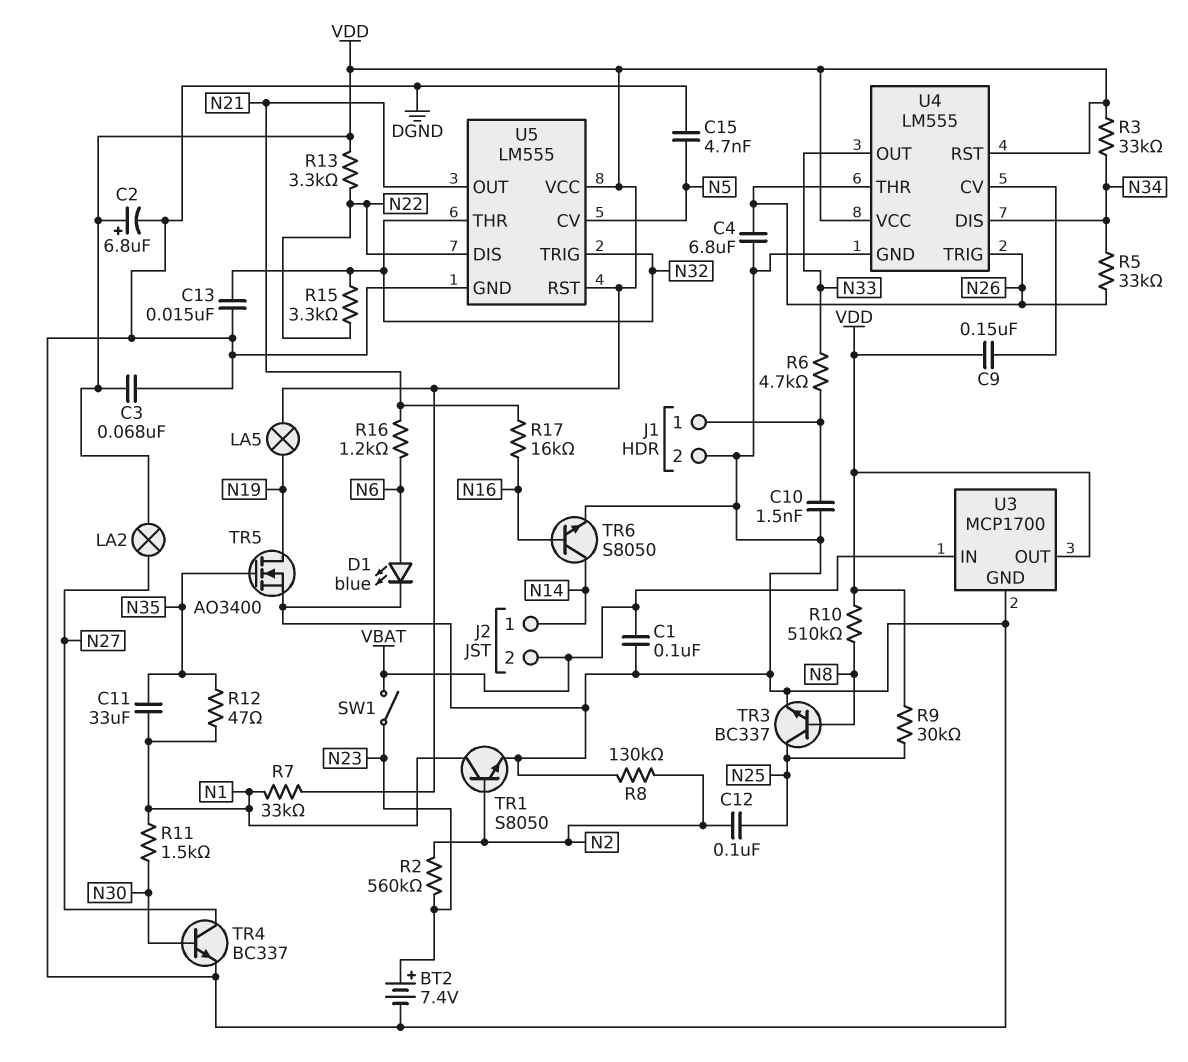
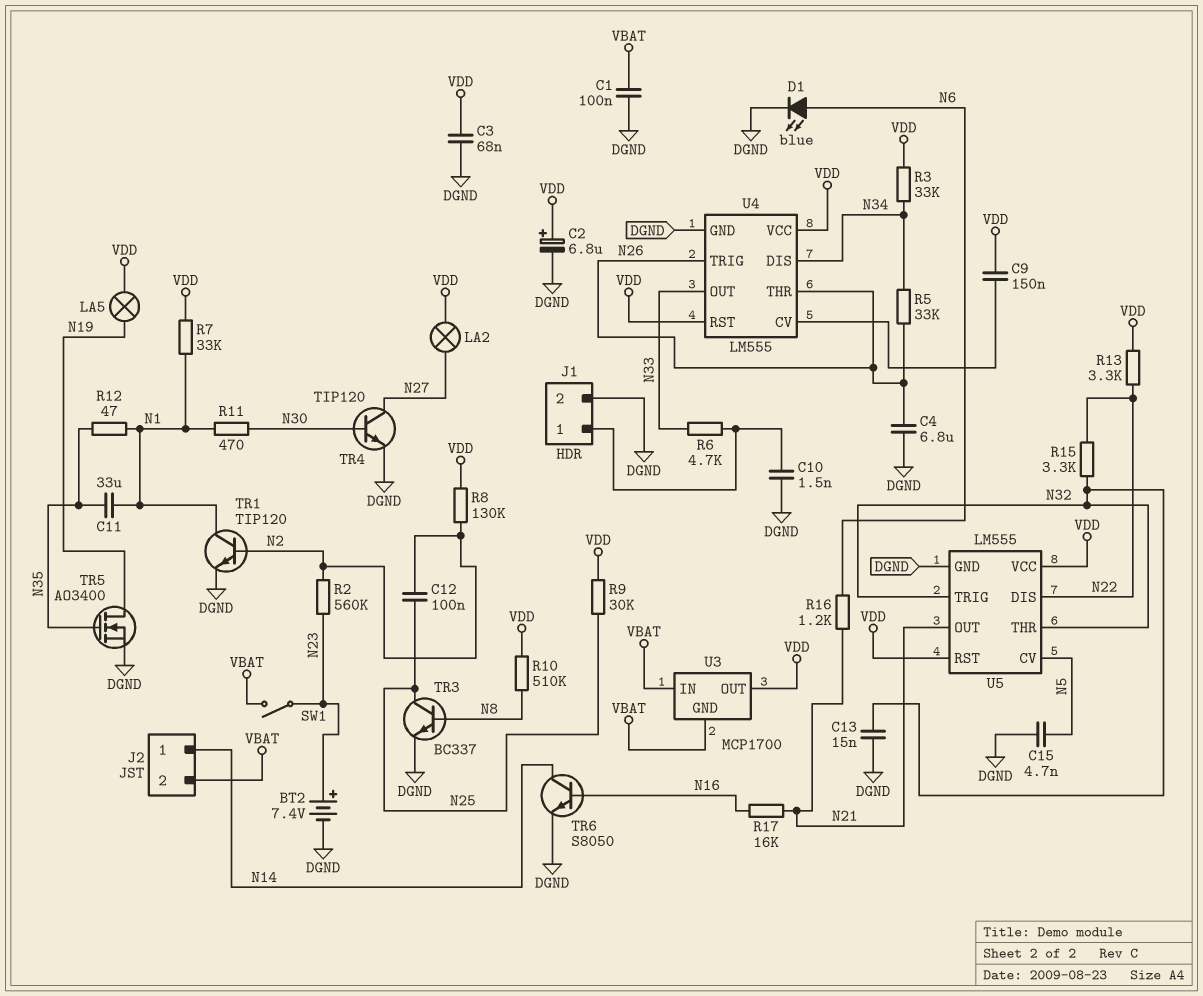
R8: 130k (DGND, N2) -> 130k (N2, VDD)
R11: 1.5k (N1, N30) -> 470 (N1, N30)
TR1: NPN S8050 (B N2, C N1, E DGND) -> NPN TIP120 (B N2, C N1, E DGND)
TR4: NPN BC337 (B N30, C N27, E DGND) -> NPN TIP120 (B N30, C N27, E DGND)
U3 pin GND: DGND -> VBAT

